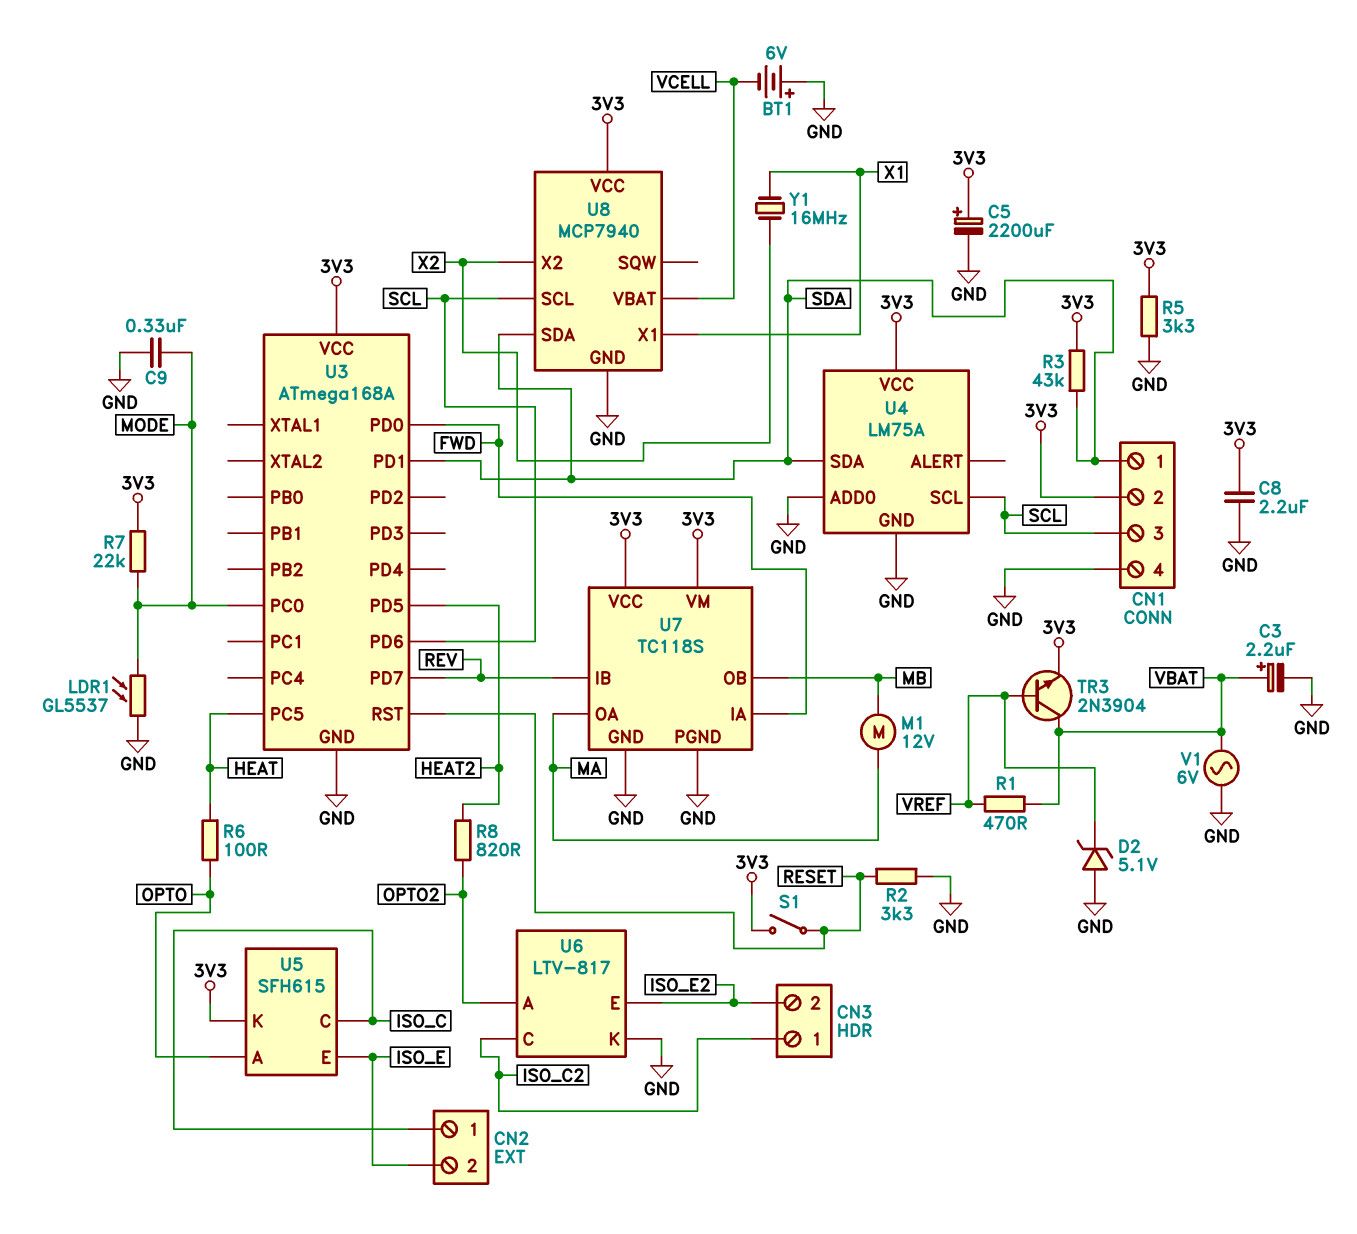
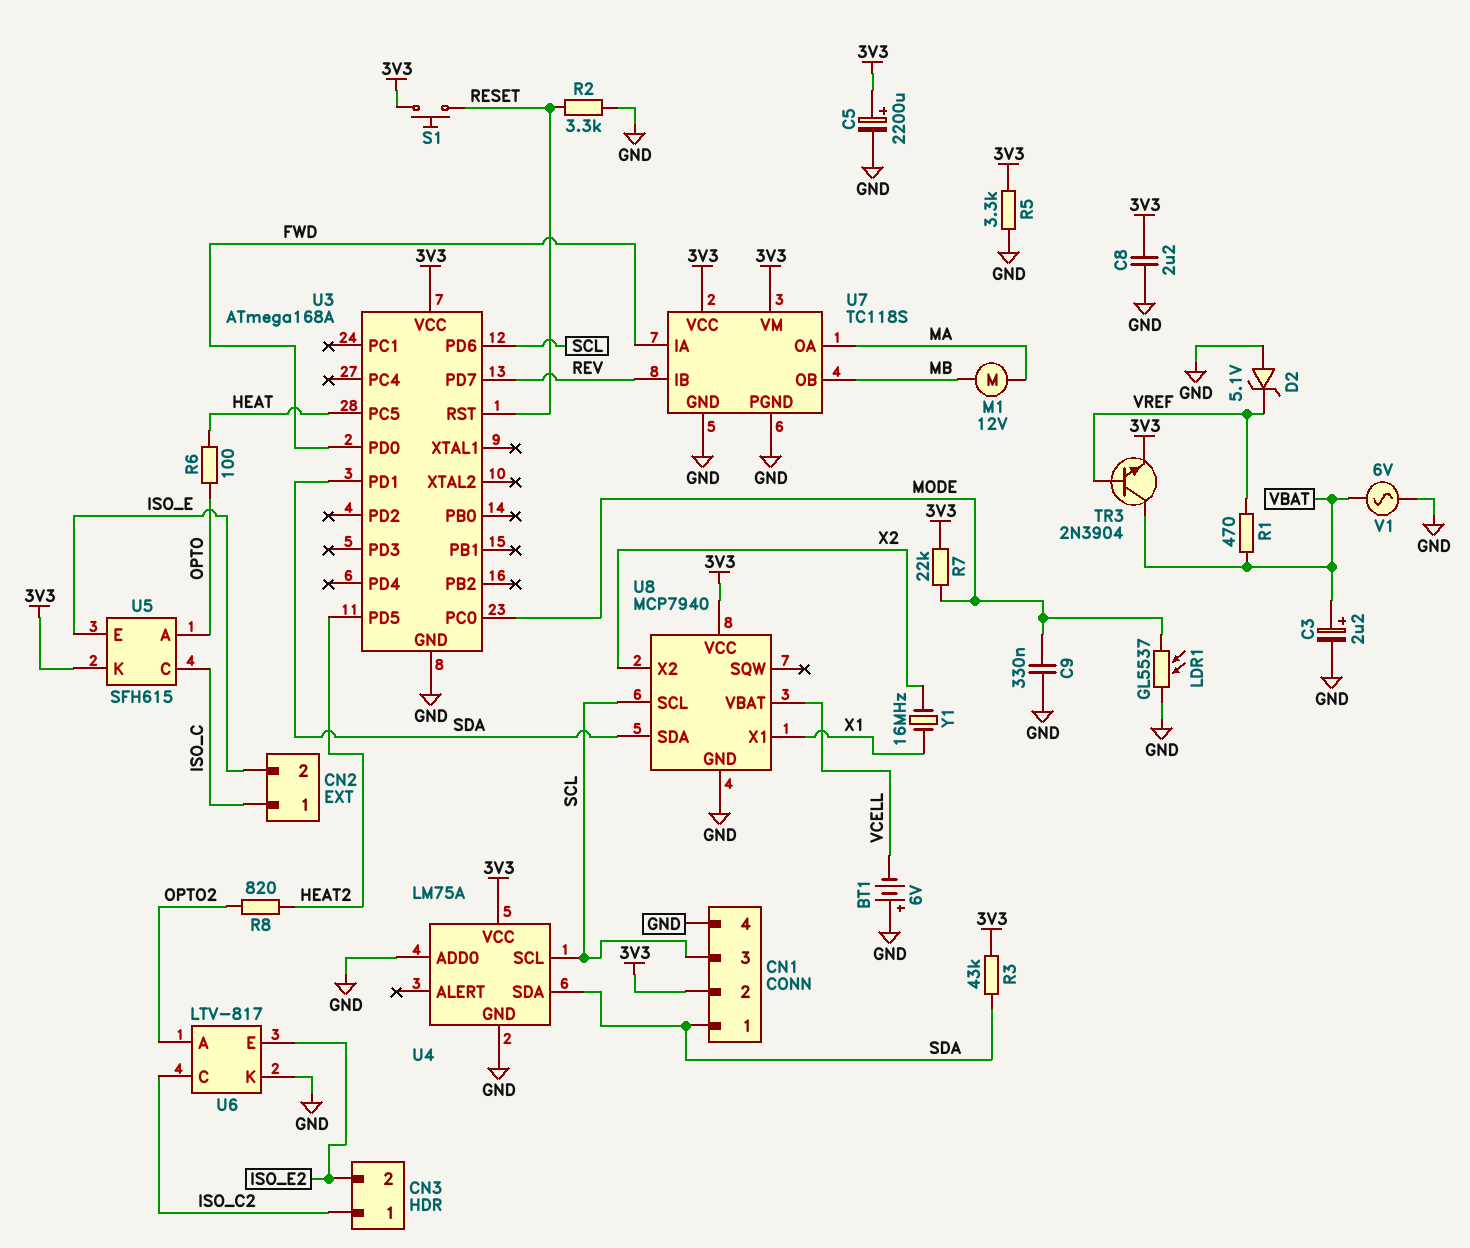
S1: switch (3V3, RESET) -> button (3V3, RESET)

